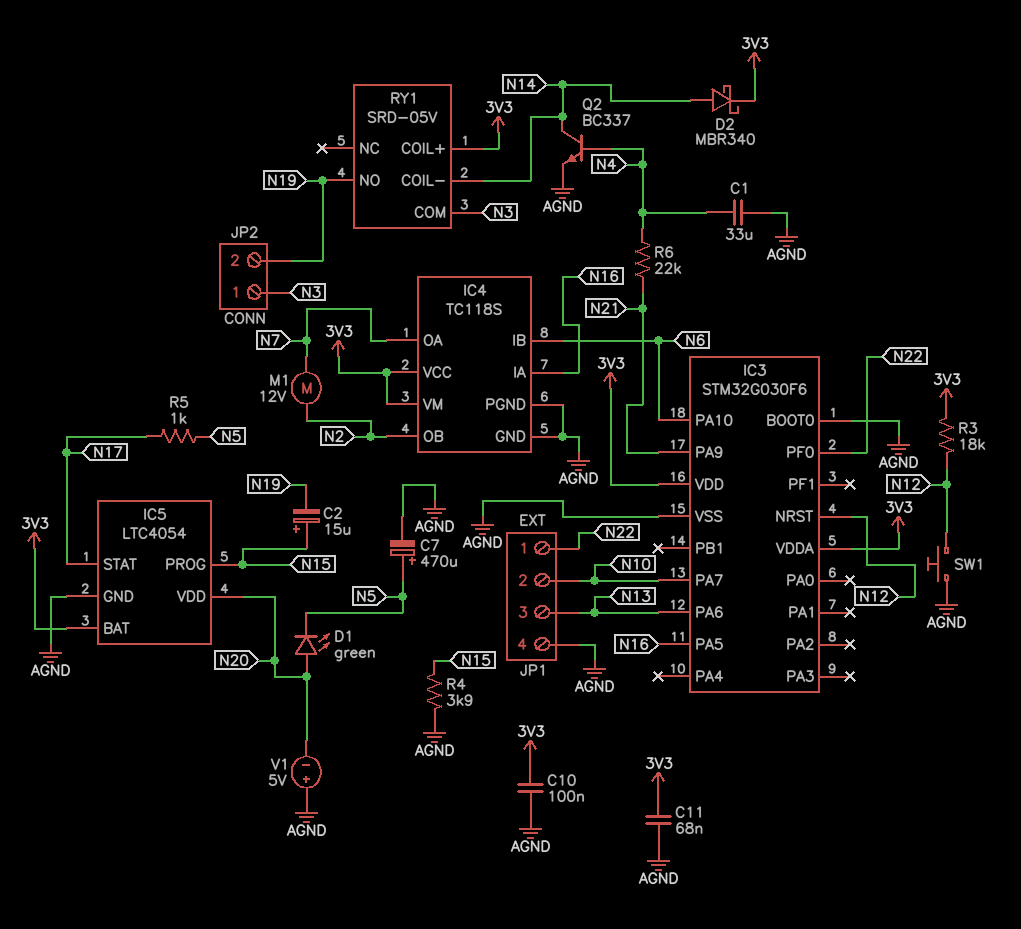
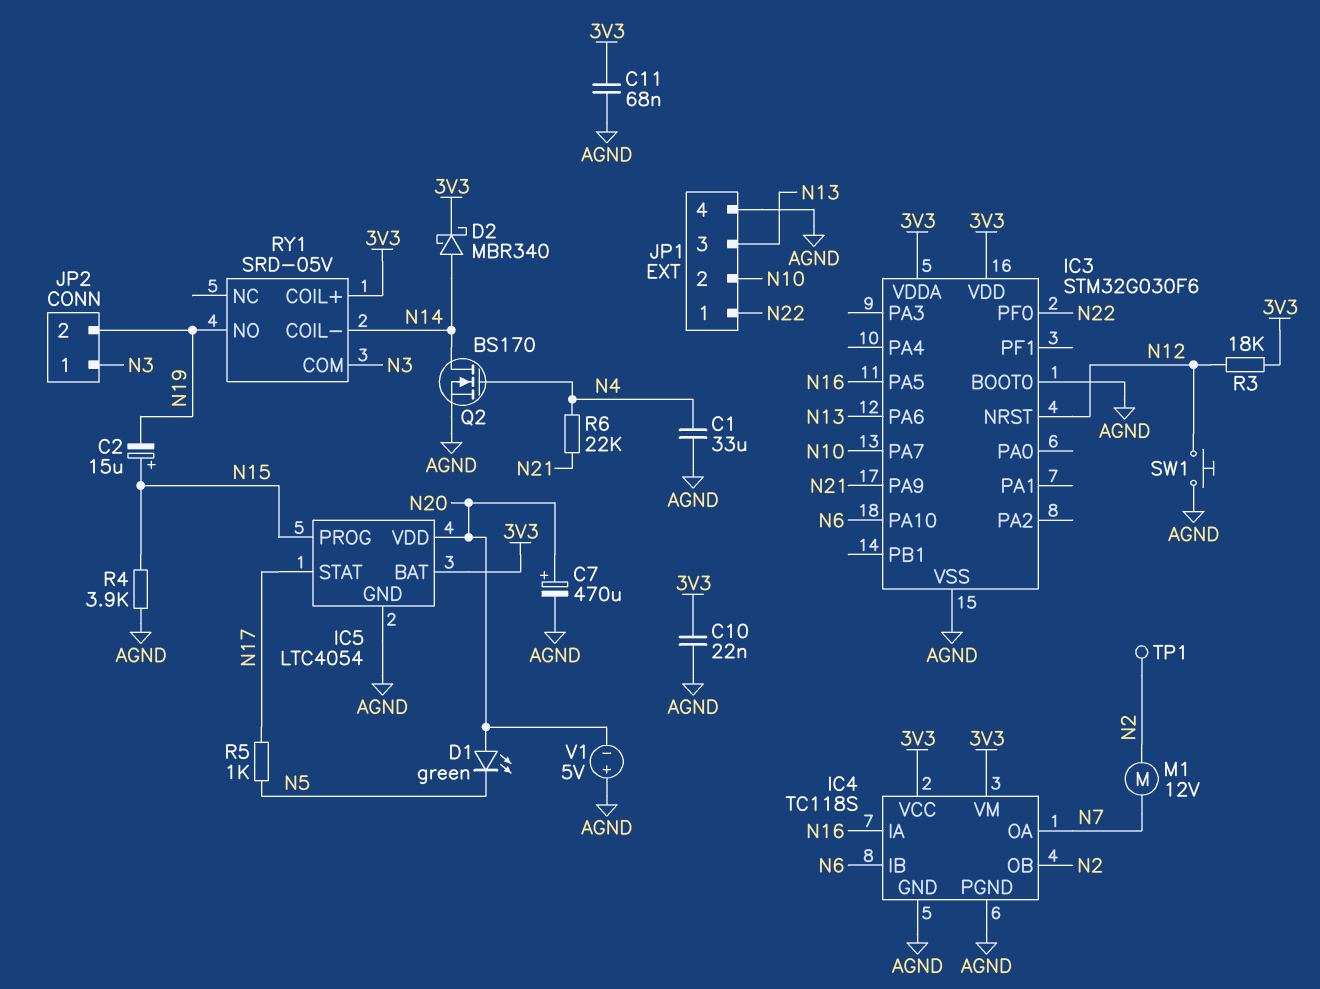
C7: 470uF (plus N5, minus AGND) -> 470uF (plus N20, minus AGND)
C10: 100nF (3V3, AGND) -> 22nF (3V3, AGND)
Q2: NPN BC337 (B N4, C N14, E AGND) -> NMOS BS170 (G N4, D N14, S AGND)
TP1: none -> test point (N2)

